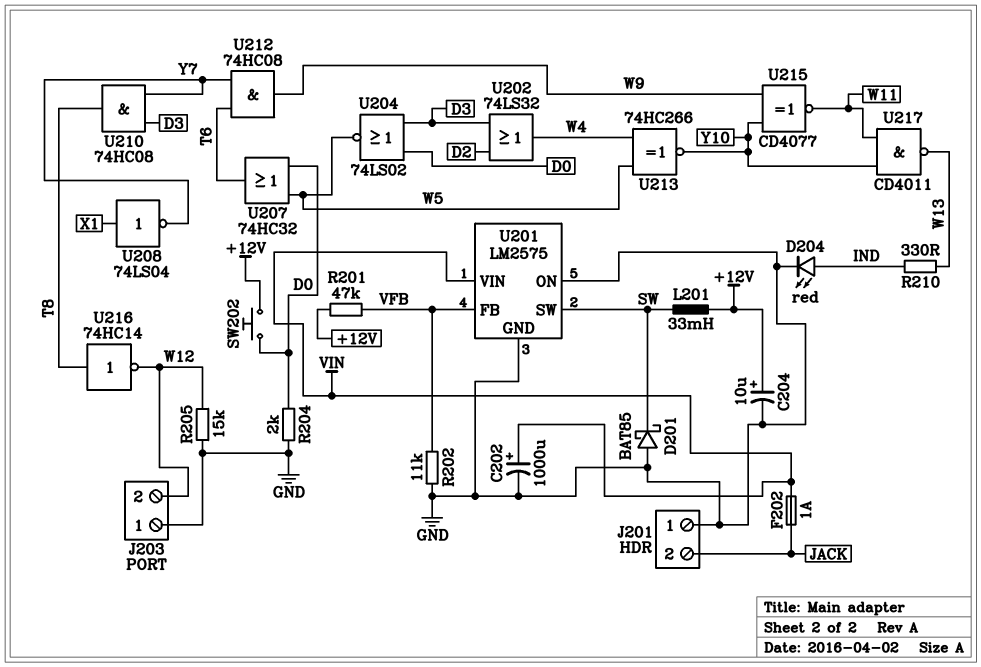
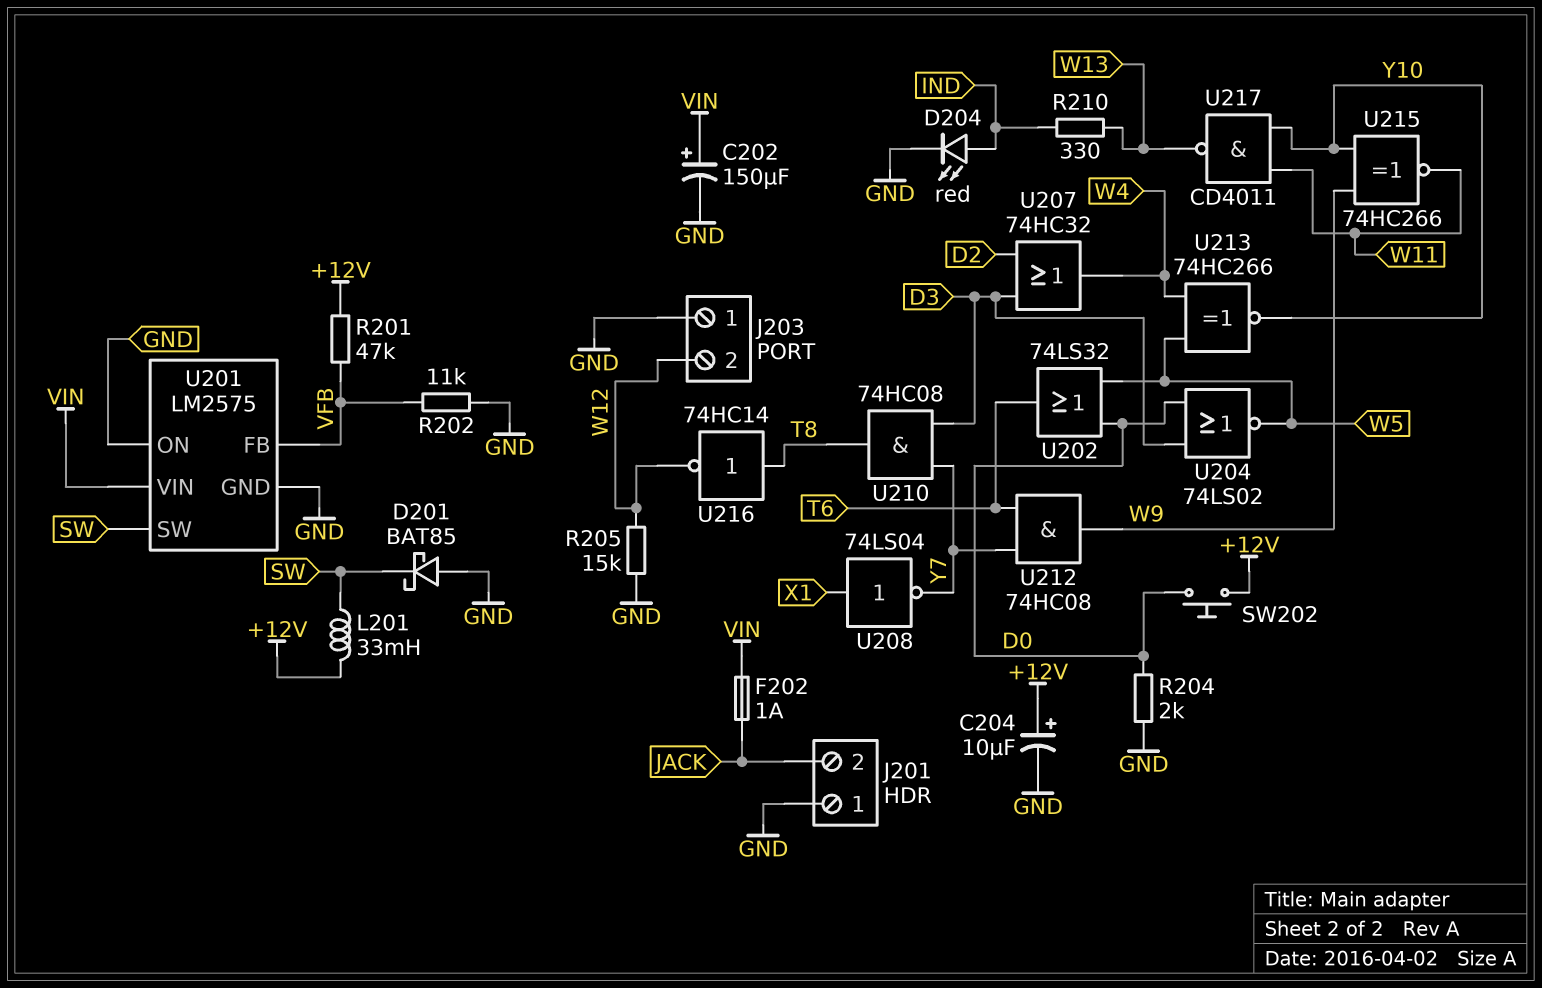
C202: 1000uF (plus VIN, minus GND) -> 150uF (plus VIN, minus GND)
U202: OR 74LS32 (in D2, in D3, out W4) -> OR 74LS32 (in D0, in W5, out T6)
U207: OR 74HC32 (in D0, in W5, out T6) -> OR 74HC32 (in D2, in D3, out W4)
U215: XNOR CD4077 (in W9, in Y10, out W11) -> XNOR 74HC266 (in W9, in Y10, out W11)

